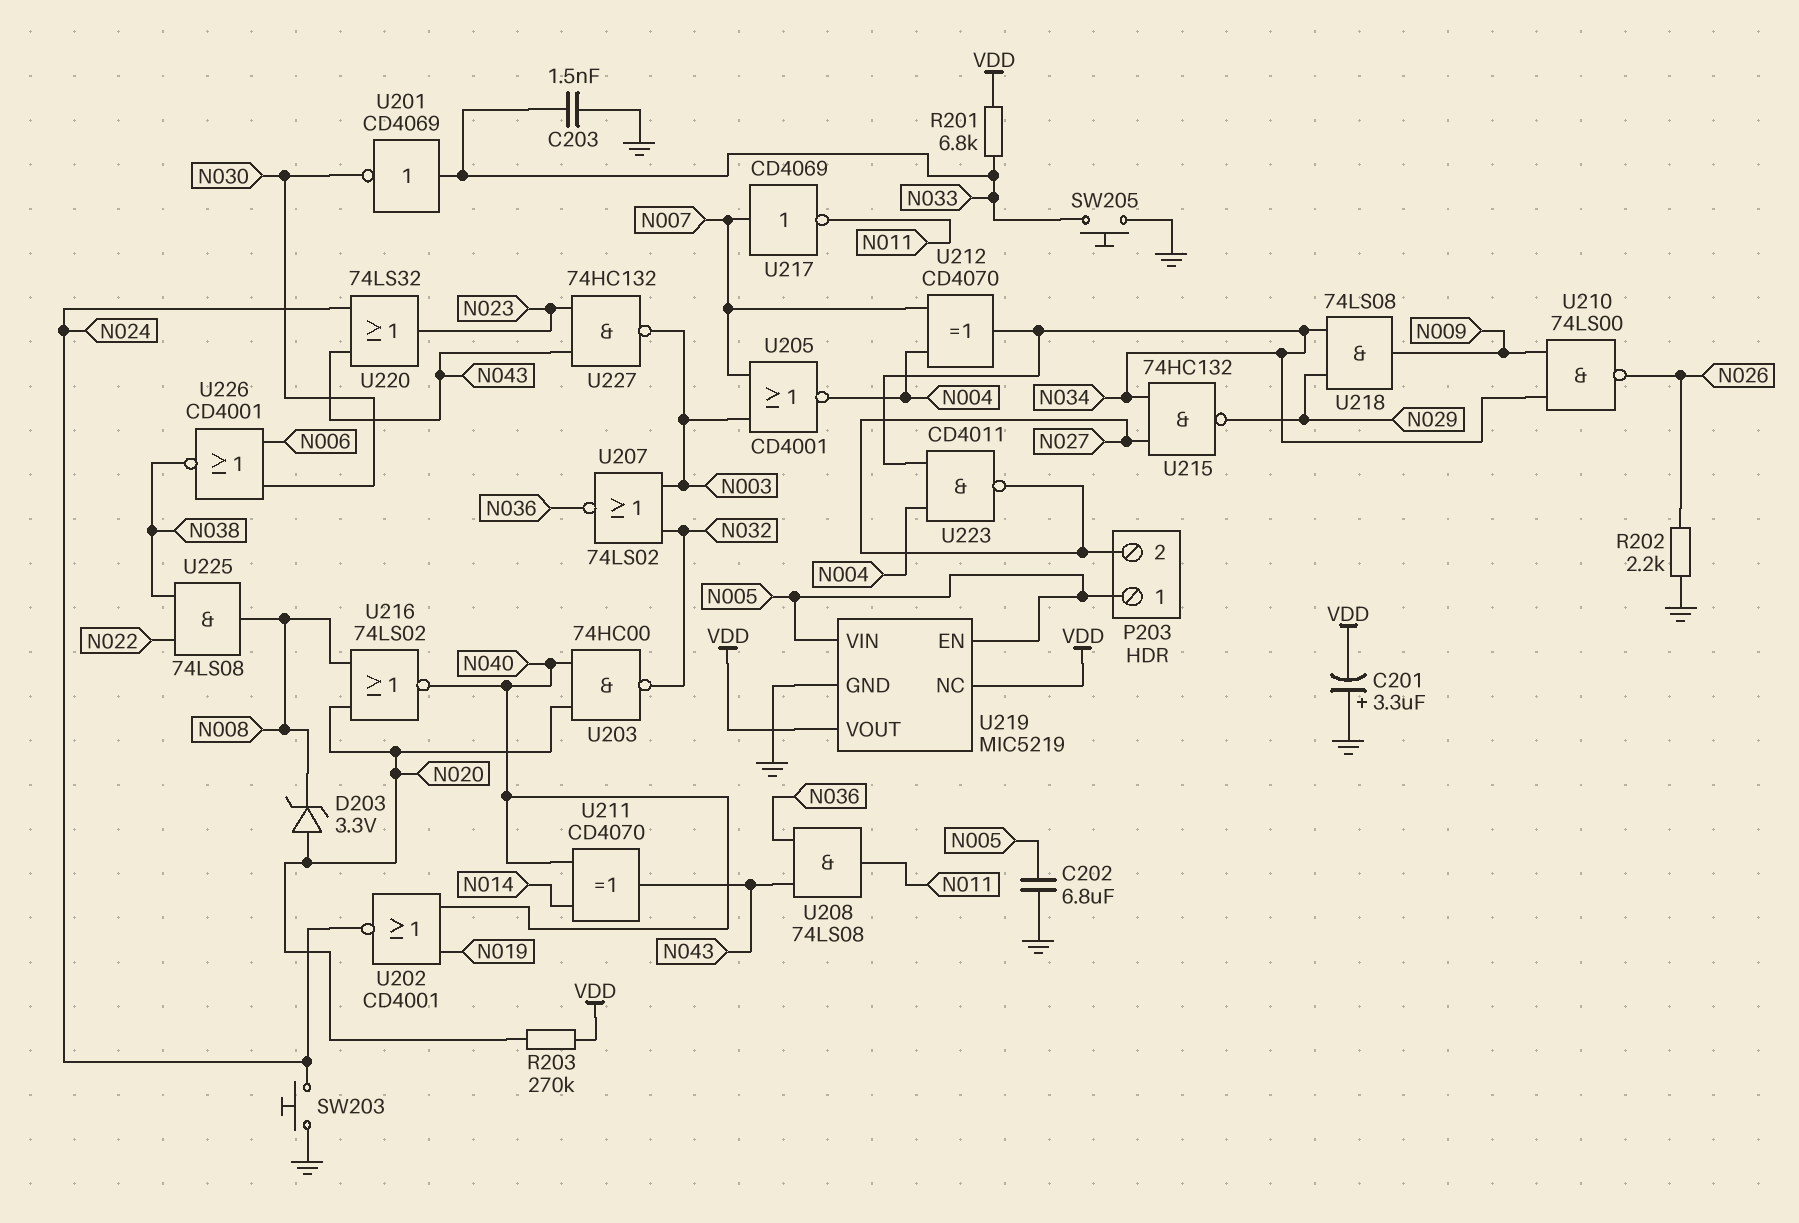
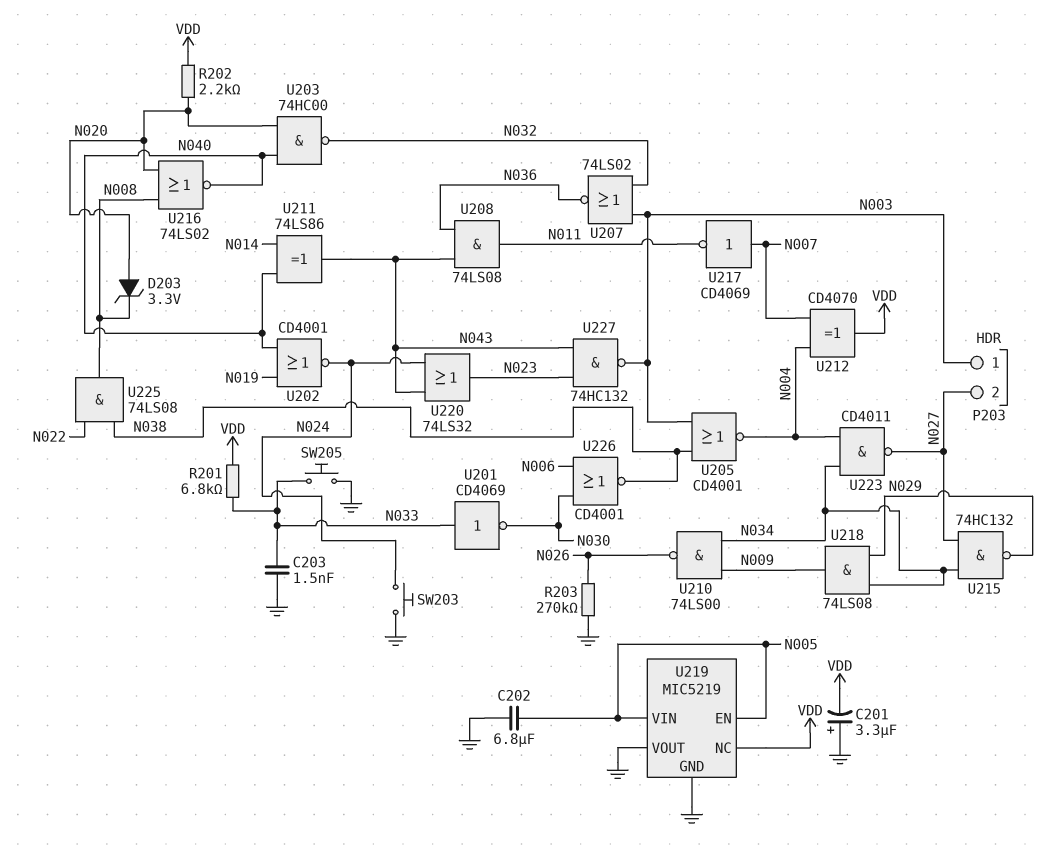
P203 pin 1: N005 -> N003
R202: 2.2k (GND, N026) -> 2.2k (N020, VDD)
R203: 270k (N020, VDD) -> 270k (GND, N026)
U205: NOR CD4001 (in N003, in N007, out N004) -> NOR CD4001 (in N003, in N038, out N004)
U211: XOR CD4070 (in N014, in N040, out N043) -> XOR 74LS86 (in N014, in N040, out N043)
U212: XOR CD4070 (in N004, in N007, out N034) -> XOR CD4070 (in N004, in N007, out VDD)
U219 pin VOUT: VDD -> GND

